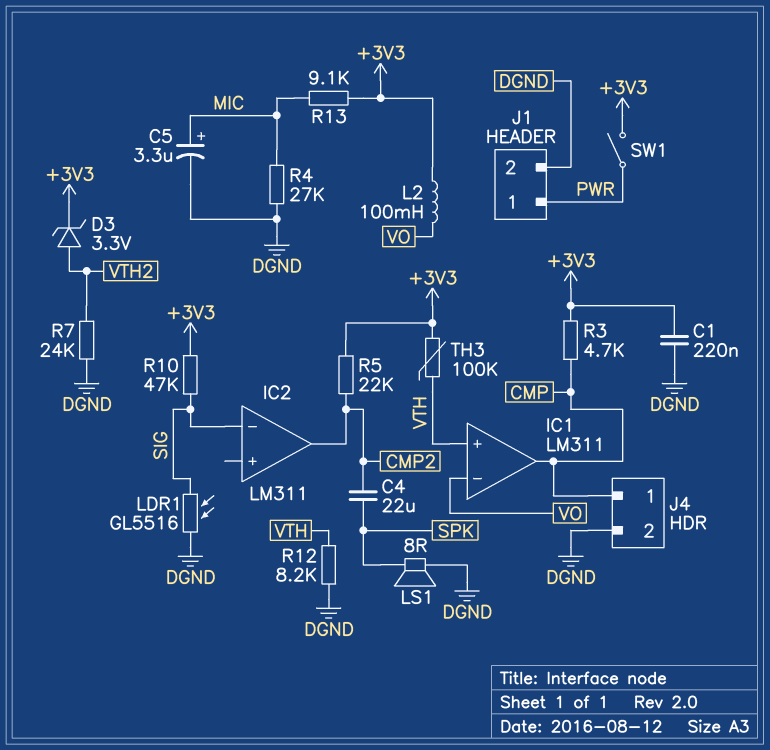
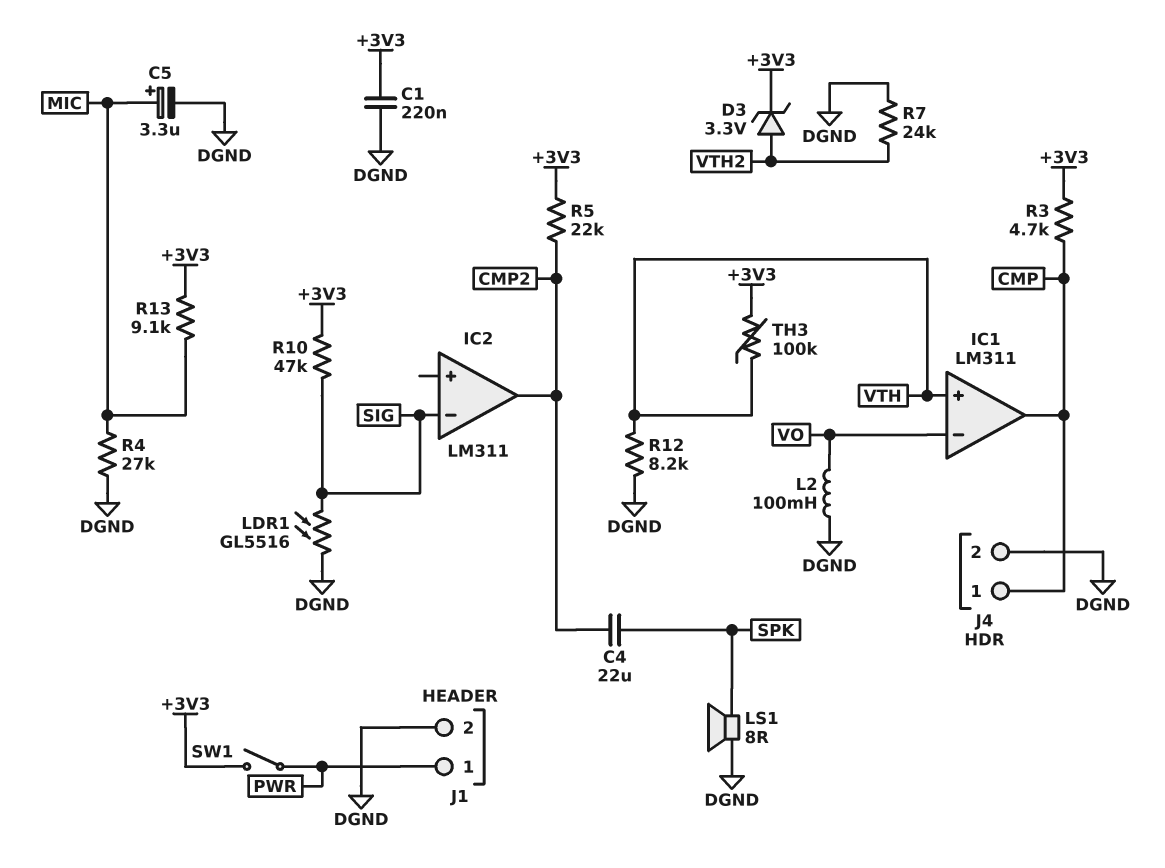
L2: 100mH (+3V3, VO) -> 100mH (DGND, VO)

